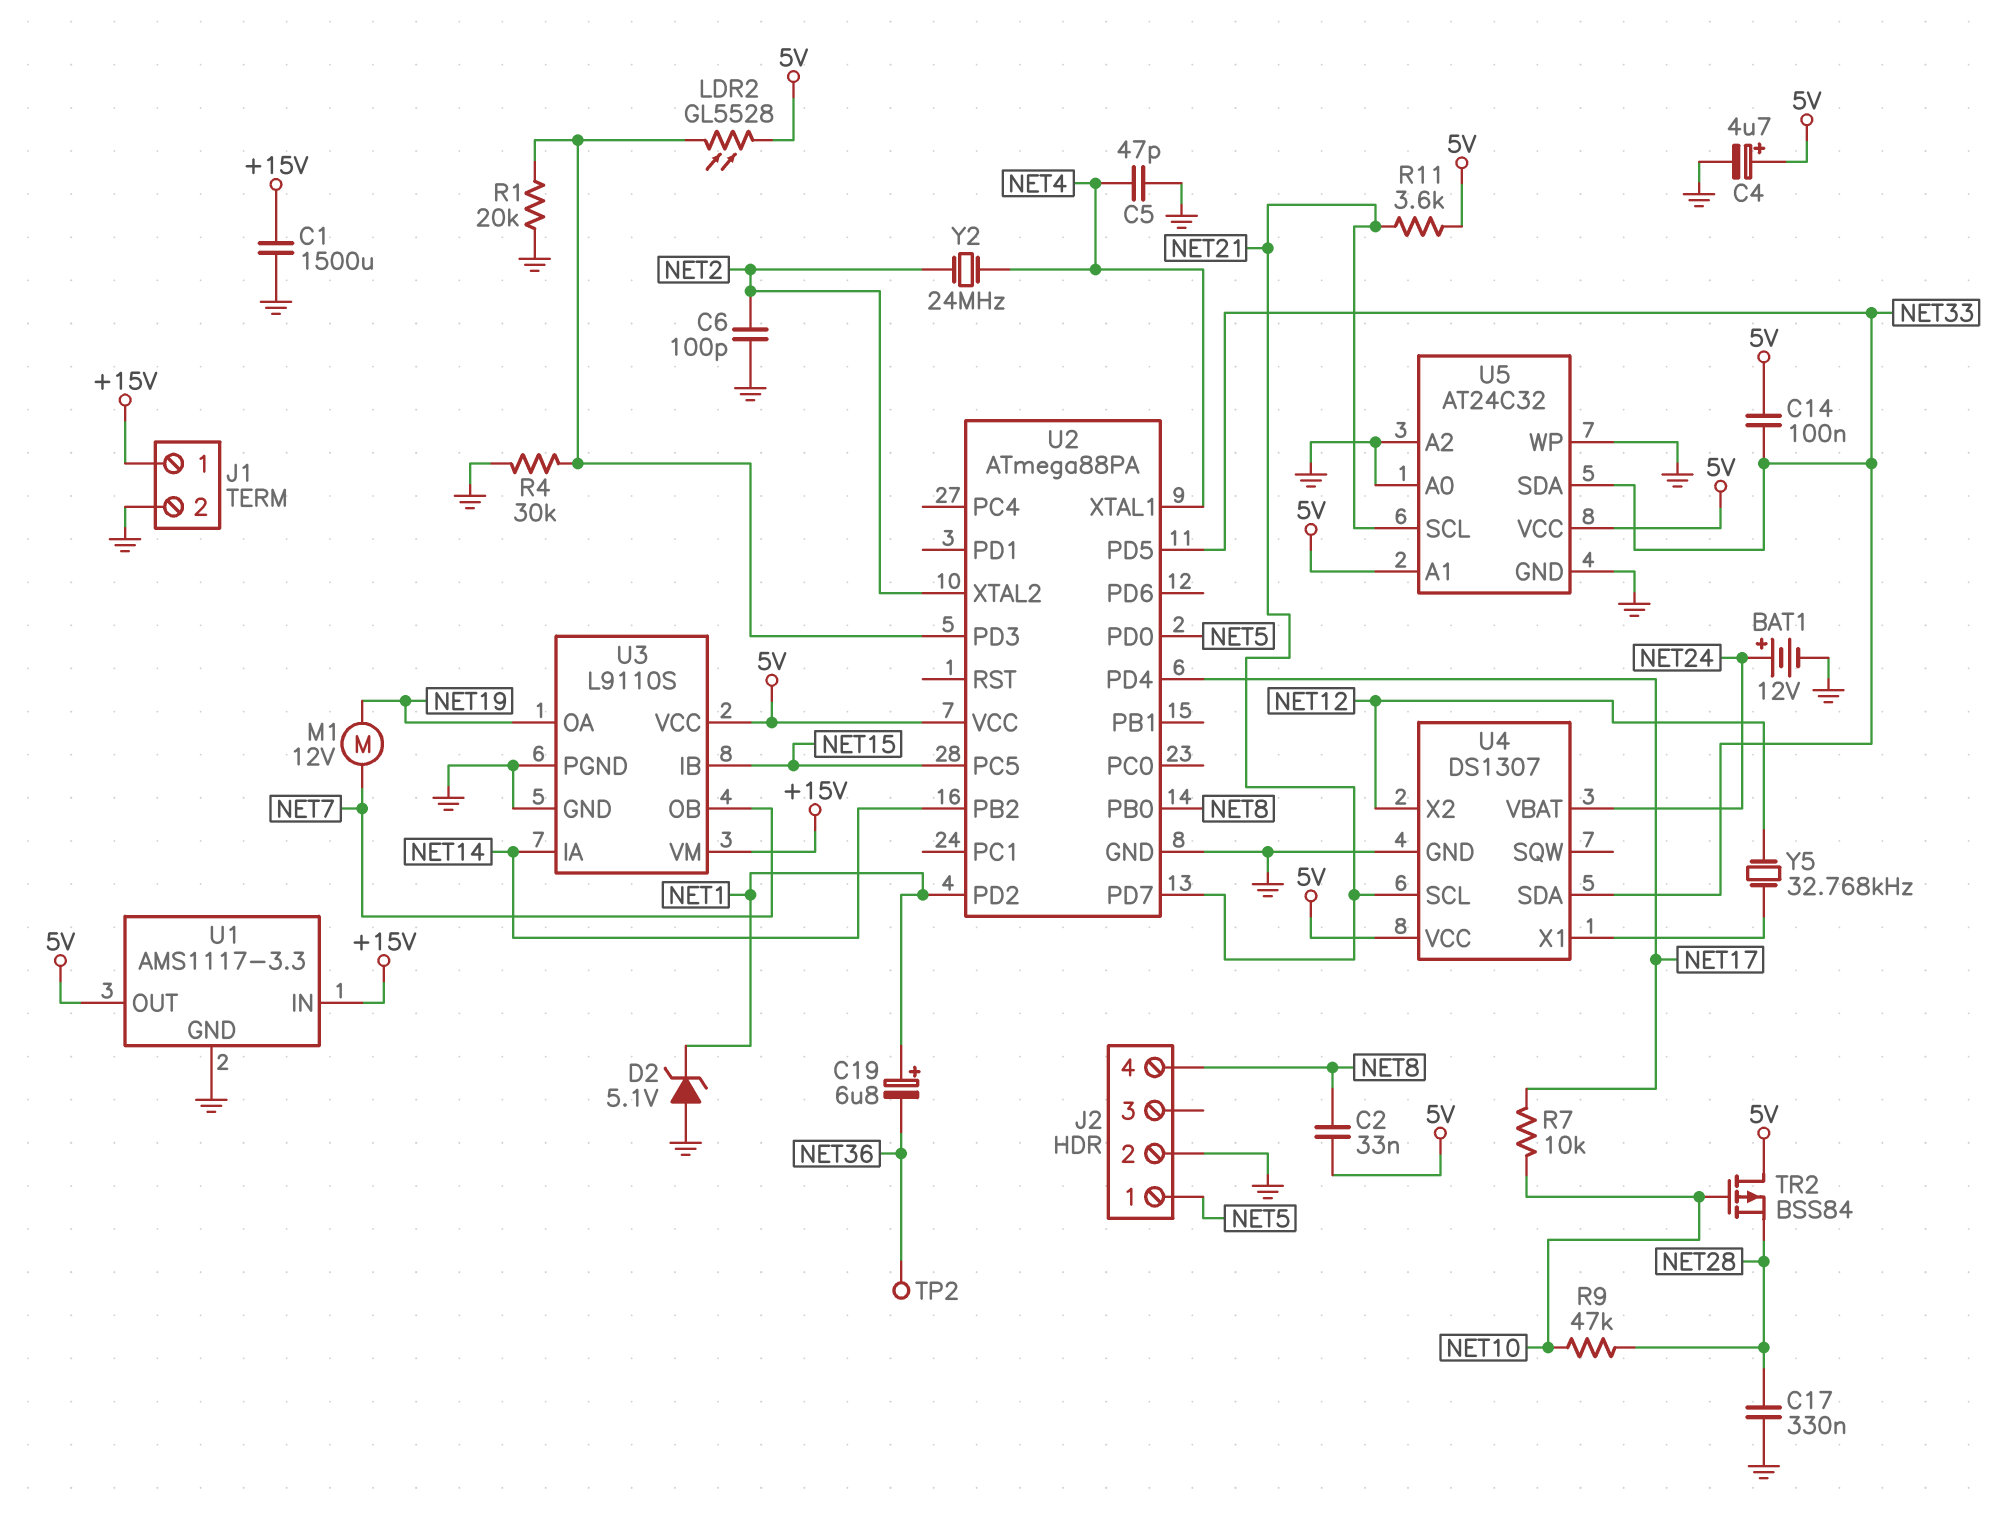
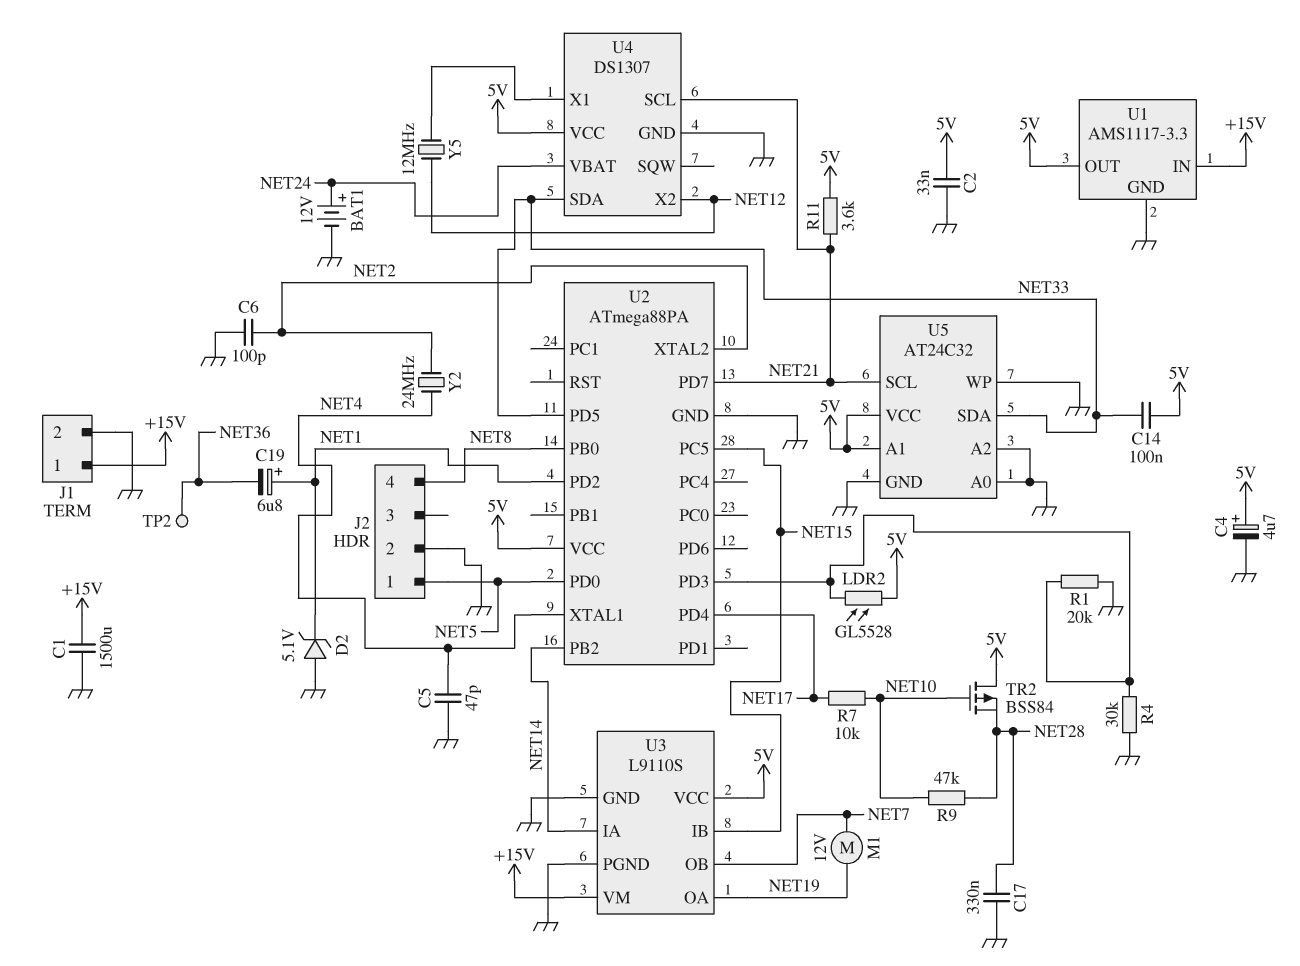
C2: 33nF (5V, NET8) -> 33nF (5V, GND)
Y5: 32.768kHz (NET12, U4/X1) -> 12MHz (NET12, U4/X1)

